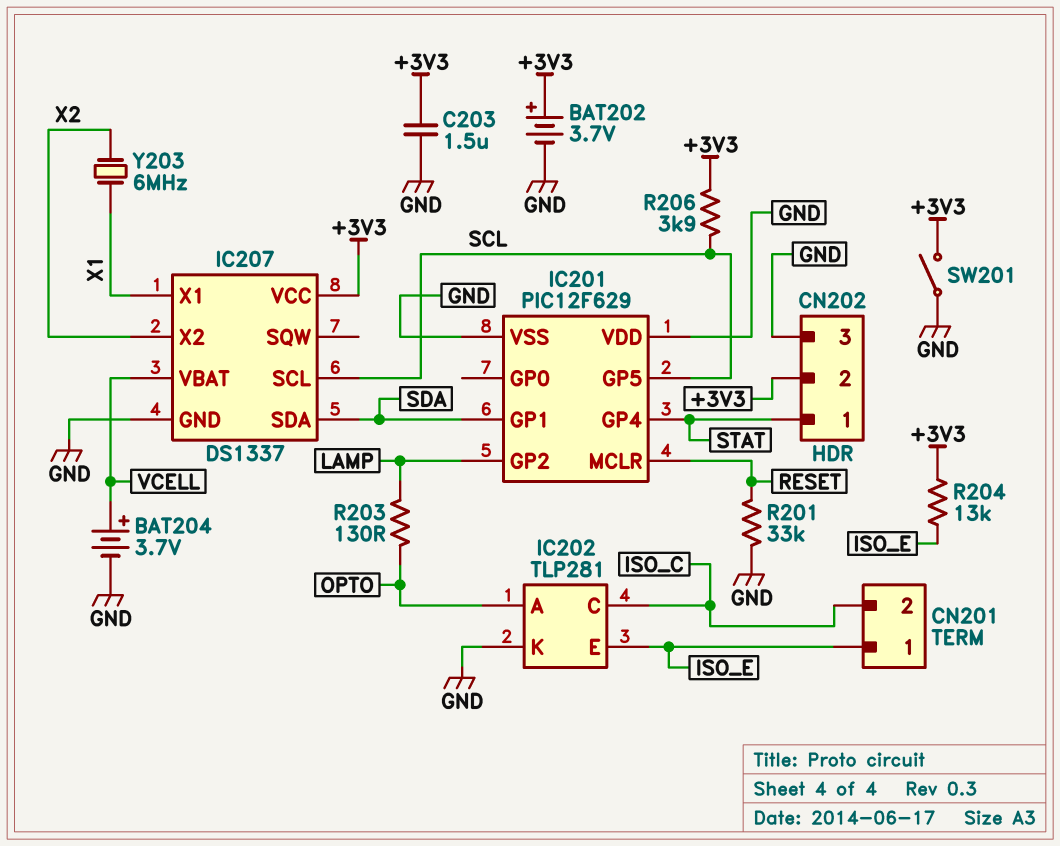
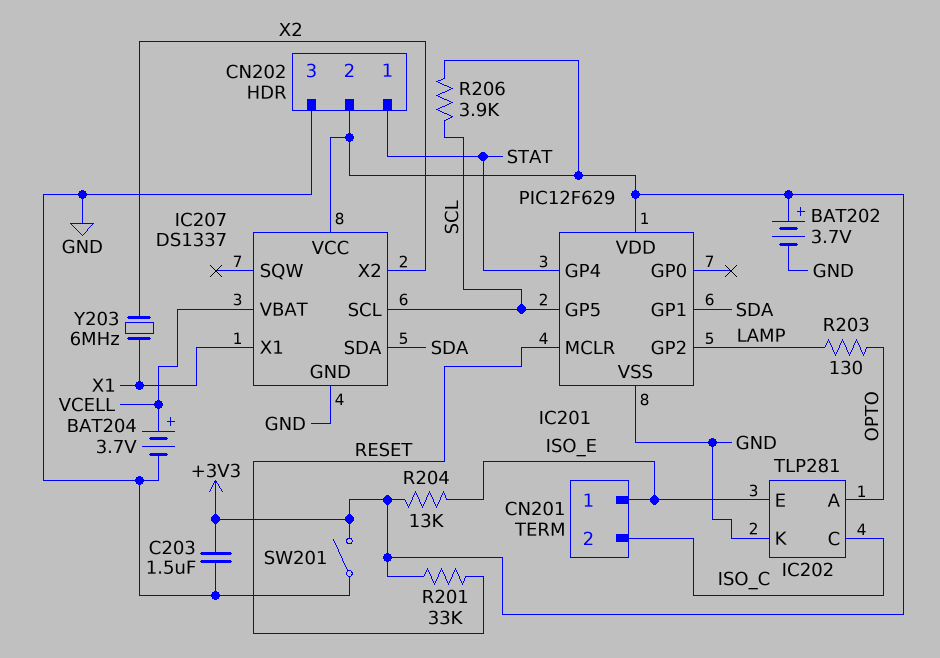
IC201 pin VDD: GND -> +3V3
R201: 33k (GND, RESET) -> 33k (+3V3, RESET)

